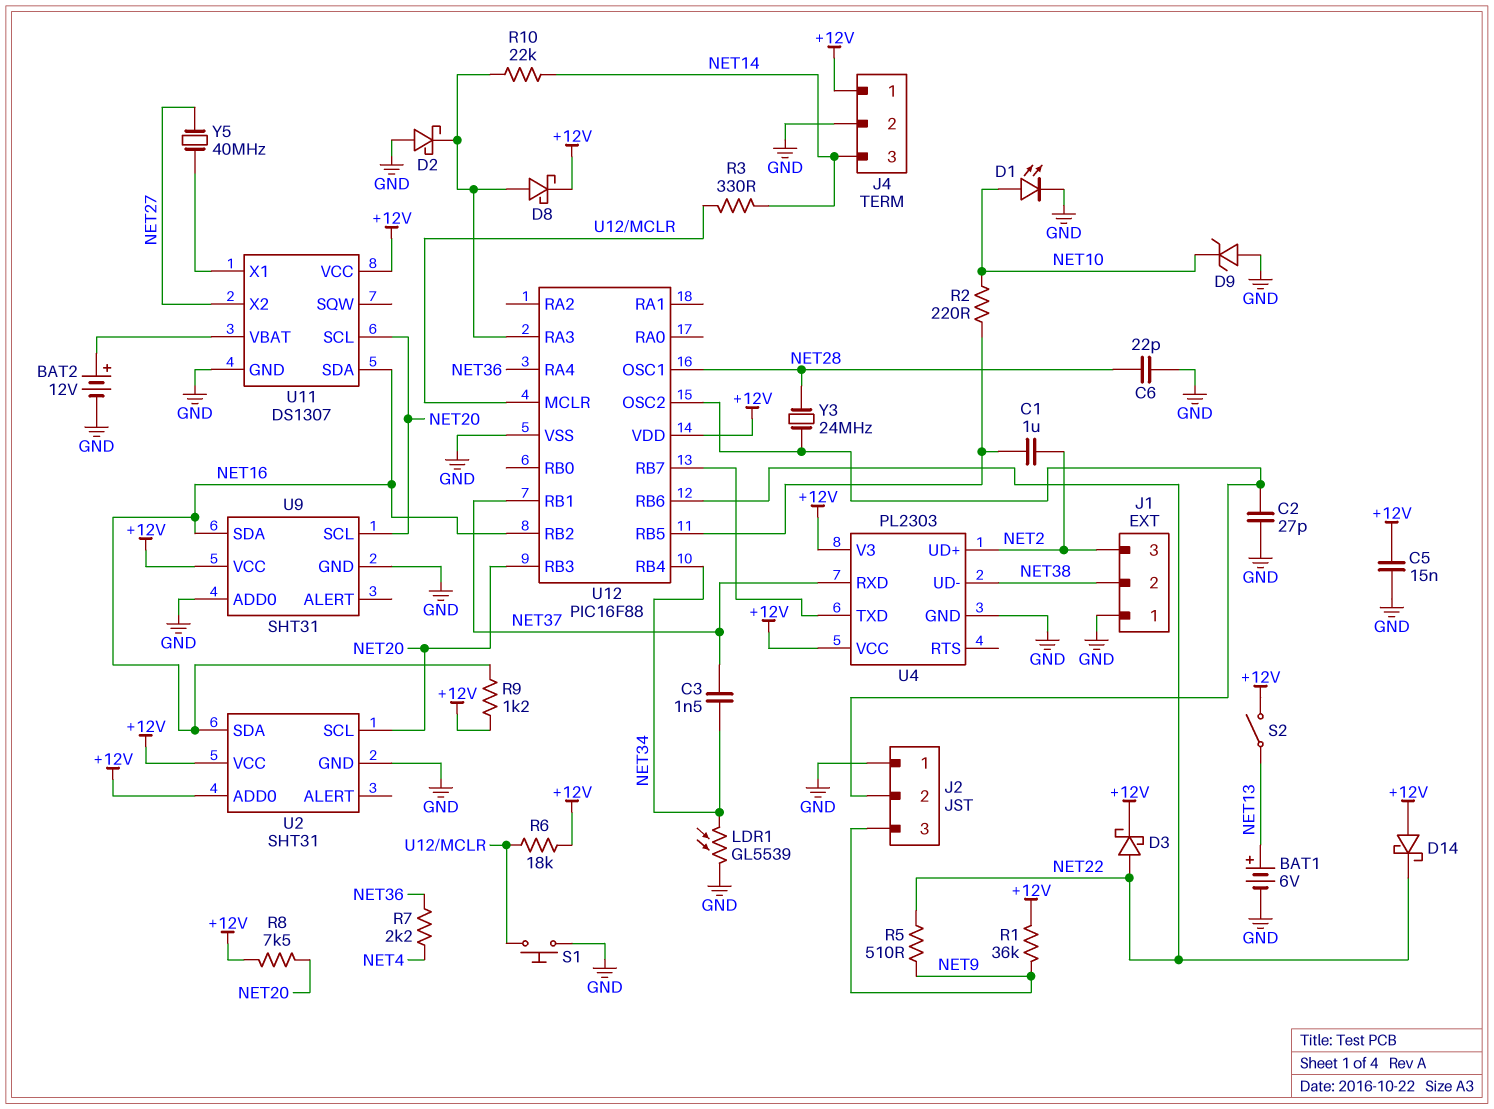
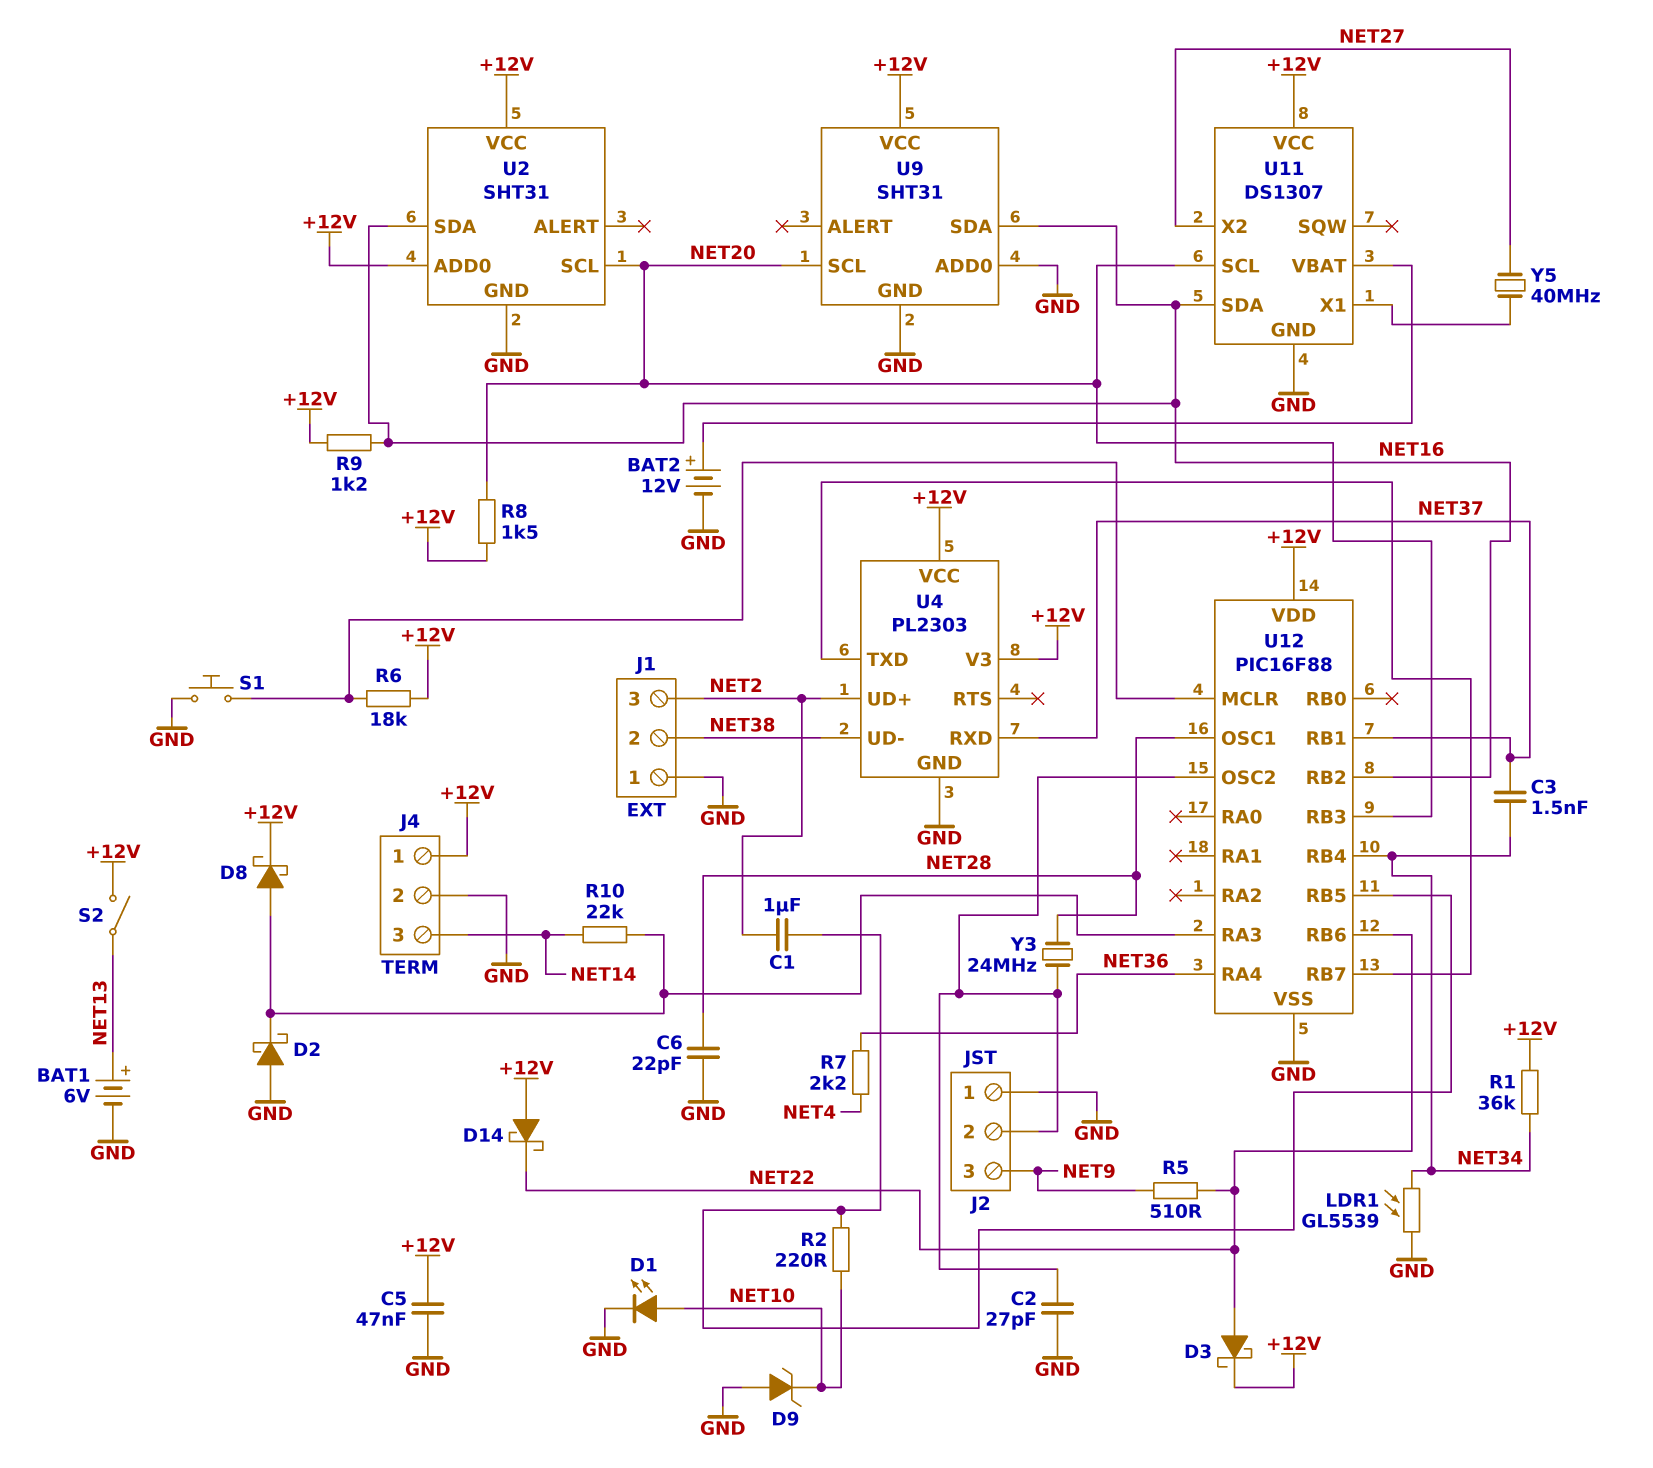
C5: 15nF (+12V, GND) -> 47nF (+12V, GND)
R1: 36k (+12V, NET9) -> 36k (+12V, NET34)
R3: 330 (NET14, U12/MCLR) -> none
R8: 7.5k (+12V, NET20) -> 1.5k (+12V, NET20)

